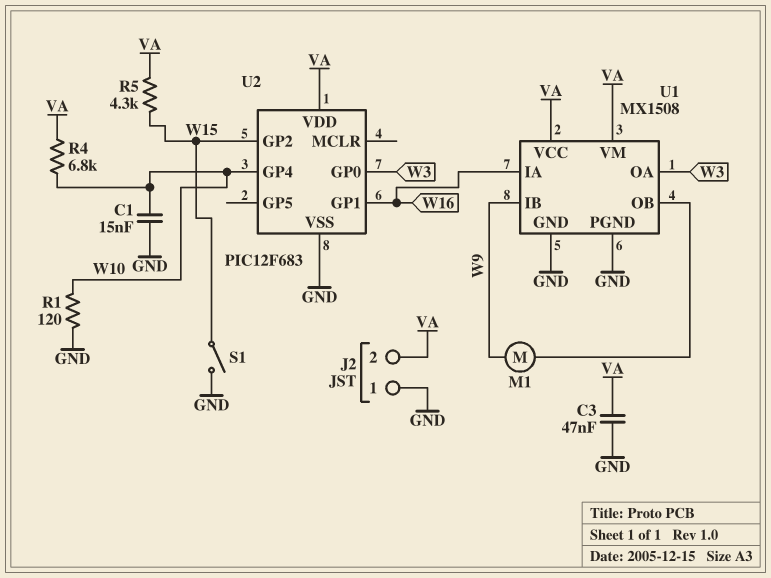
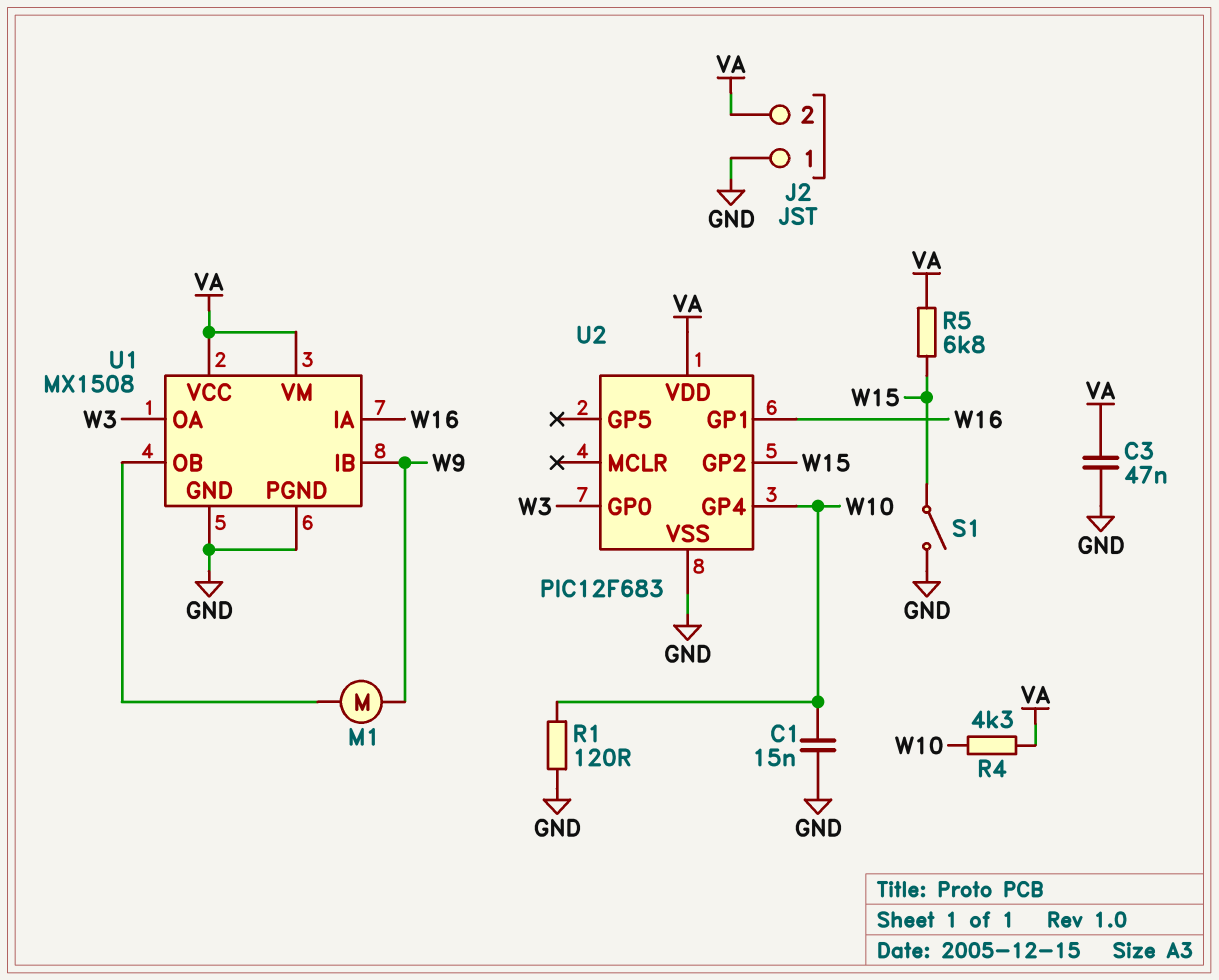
R4: 6.8k (VA, W10) -> 4.3k (VA, W10)
R5: 4.3k (VA, W15) -> 6.8k (VA, W15)

